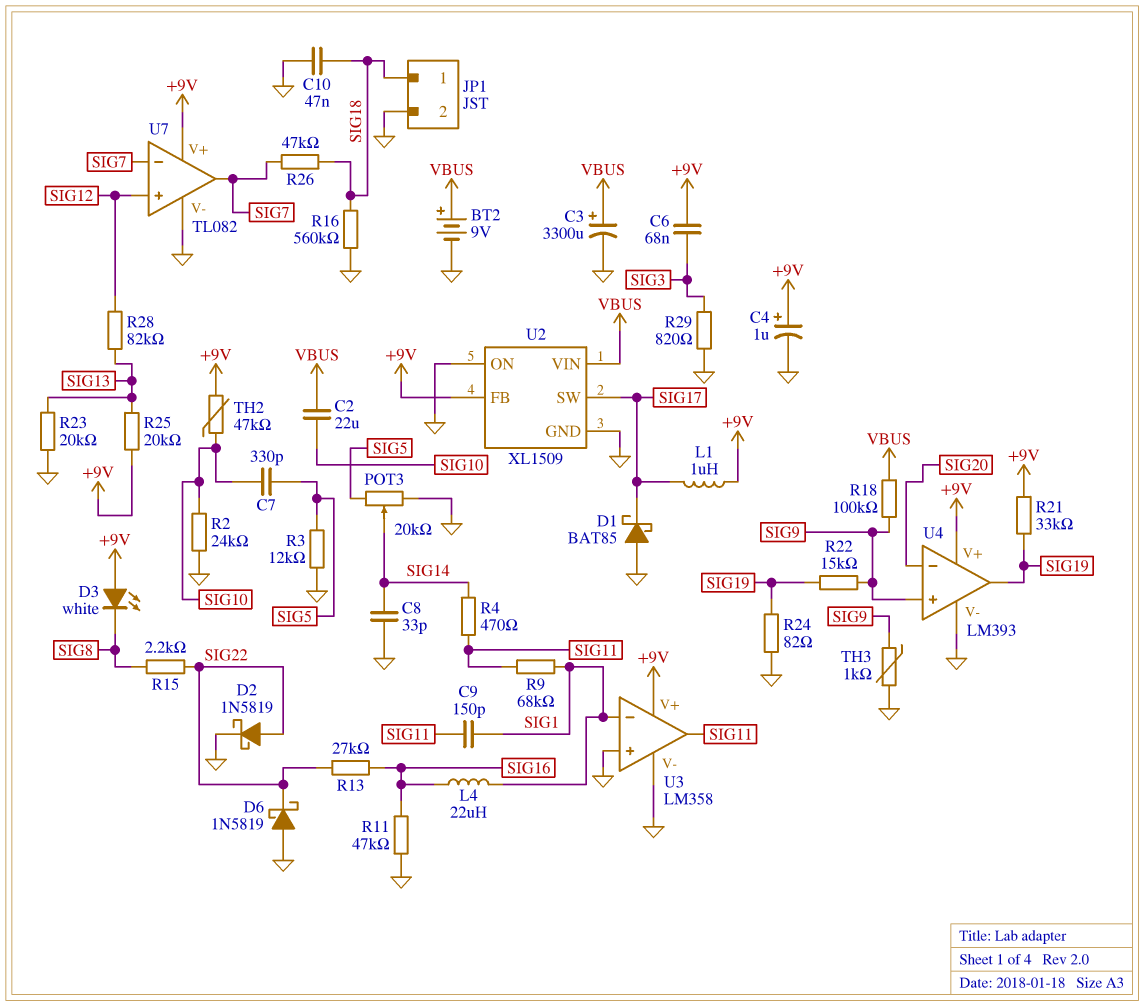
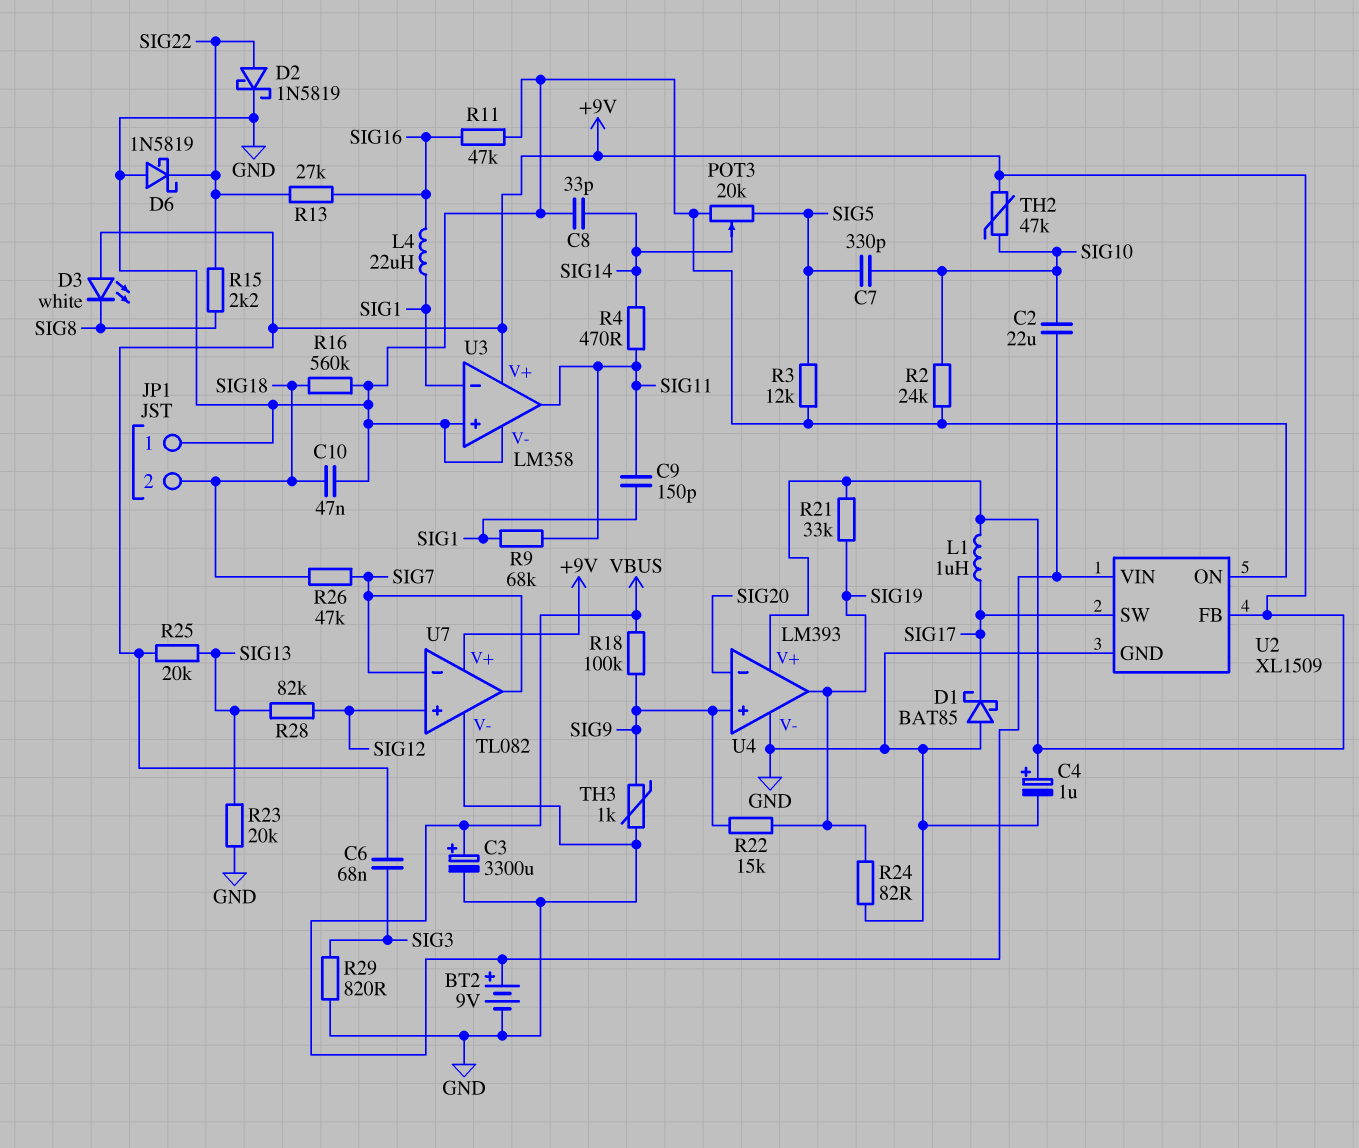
JP1 pin 1: SIG18 -> GND
JP1 pin 2: GND -> SIG18

